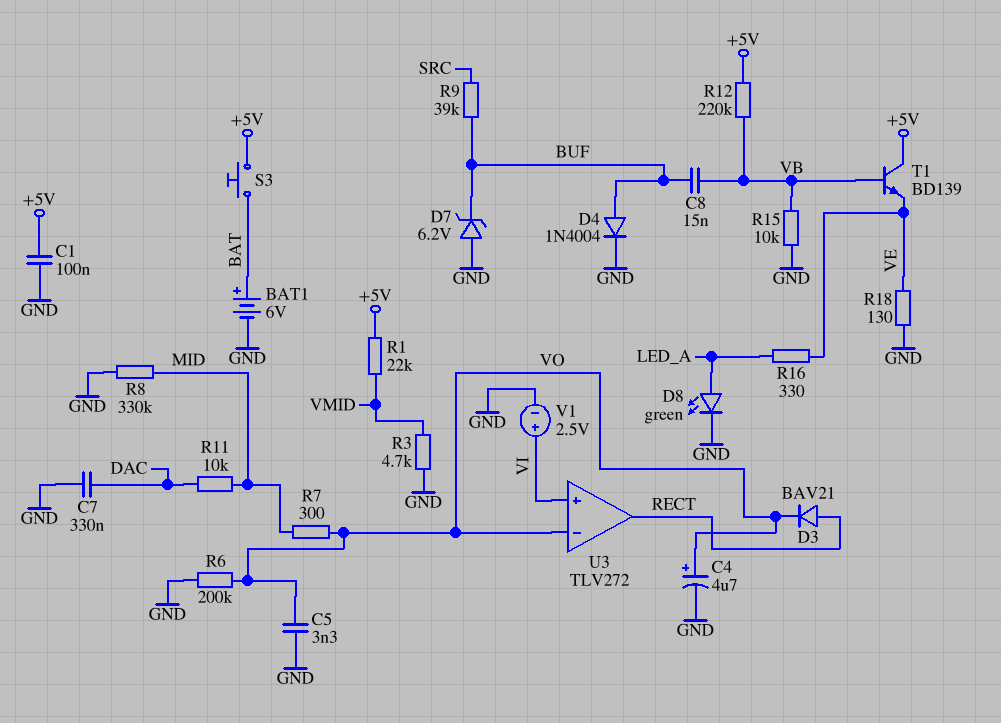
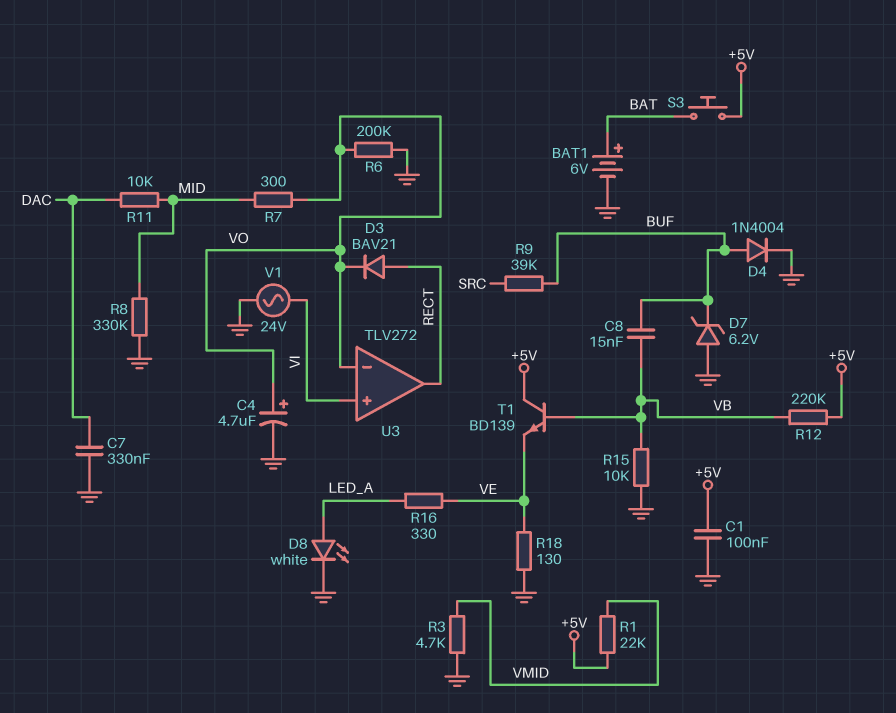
C5: 3.3nF (GND, VO) -> none
D8: LED green (A LED_A, K GND) -> LED white (A LED_A, K GND)
V1: 2.5V (plus VI, minus GND) -> AC 24V (GND, VI)

